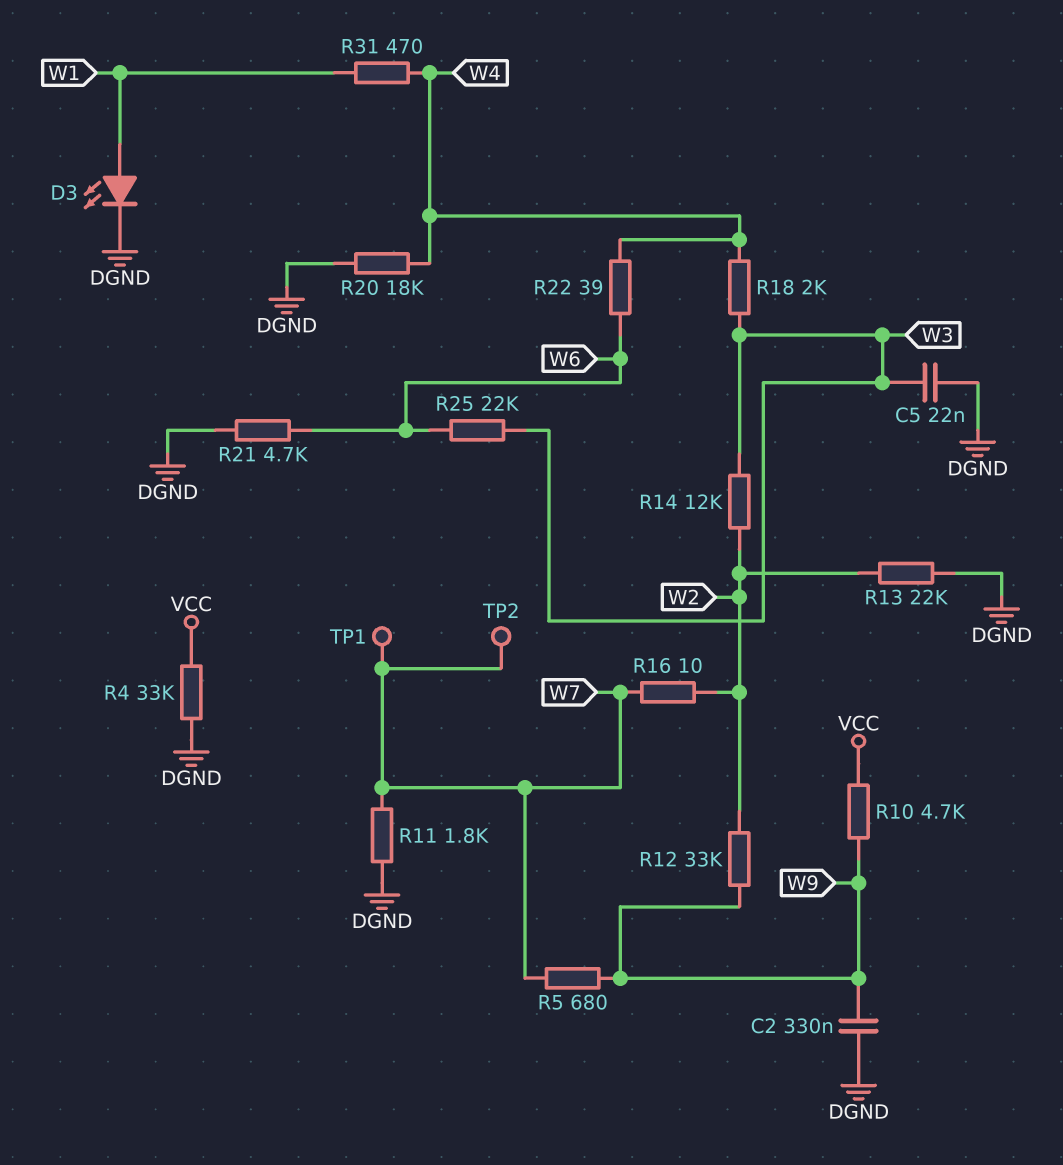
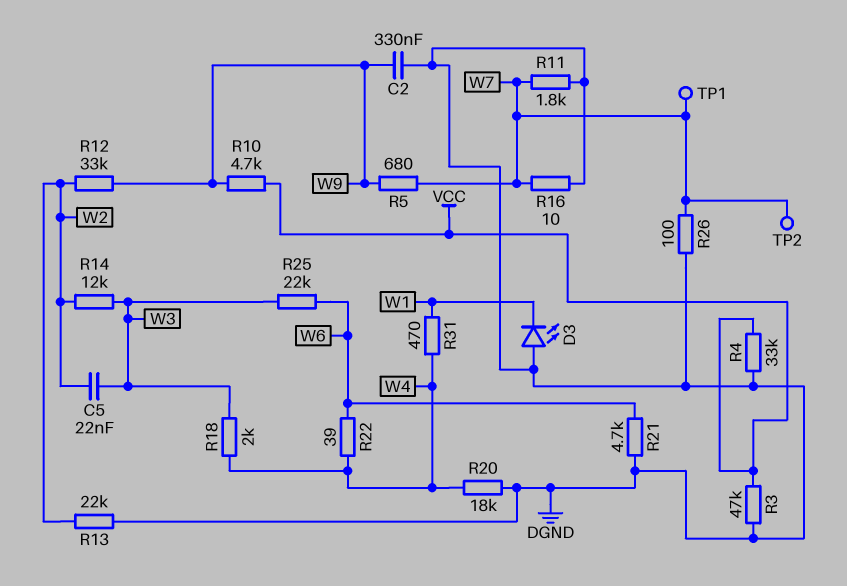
C5: 22nF (DGND, W3) -> 22nF (W2, W3)
D3: LED (A W1, K DGND) -> LED (A DGND, K W1)
R3: none -> 47k (DGND, VCC)
R16: 10 (W2, W7) -> 10 (DGND, W7)
R26: none -> 100 (DGND, W7)

